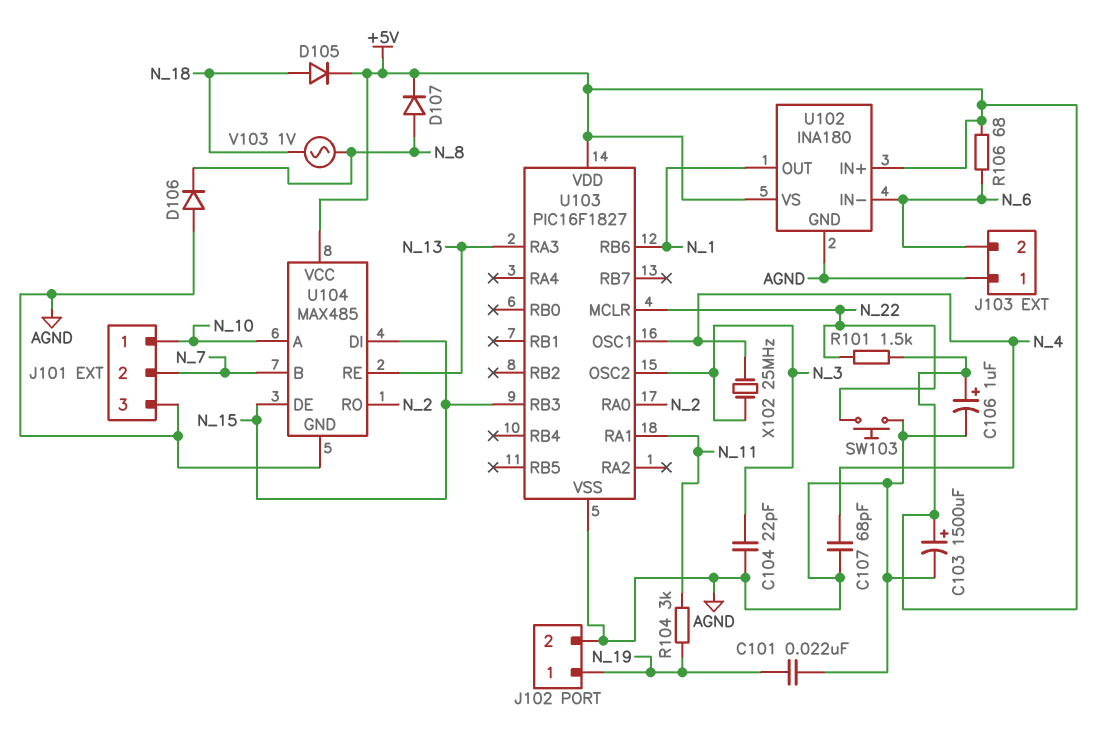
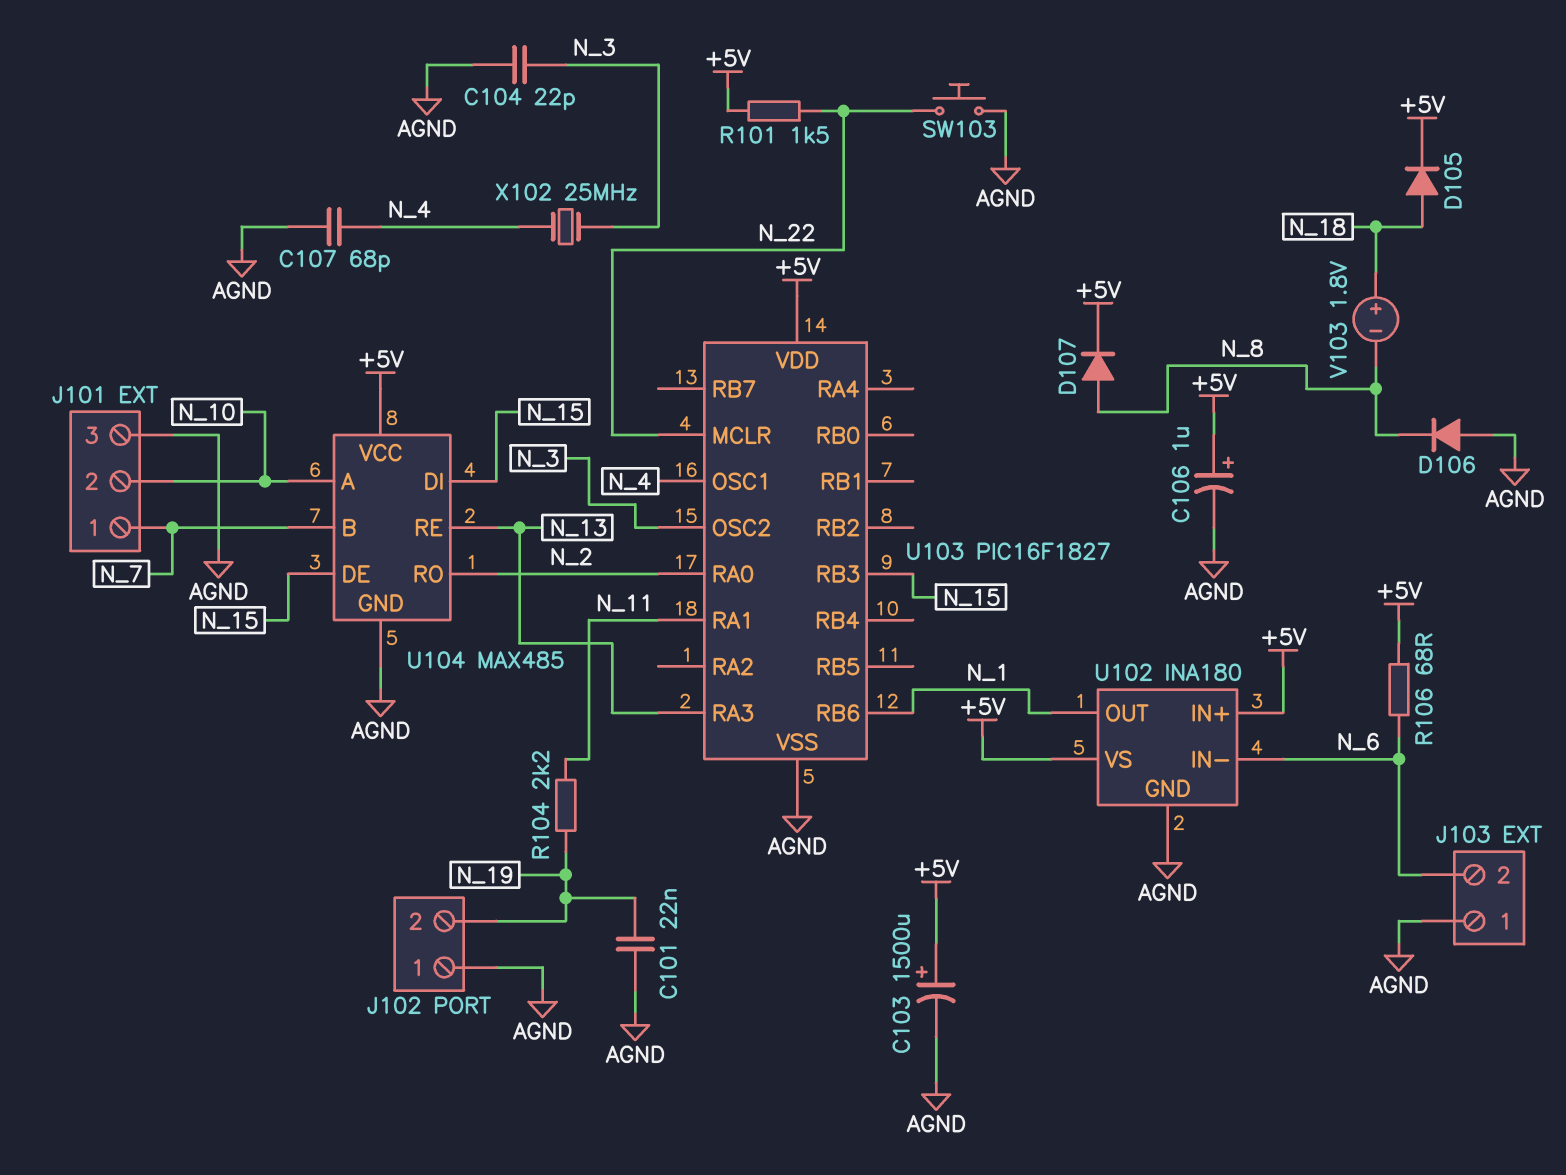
J101 pin 1: N_10 -> N_7
J101 pin 2: N_7 -> N_10
J102 pin 1: N_19 -> AGND
J102 pin 2: AGND -> N_19
R104: 3k (N_11, N_19) -> 2.2k (N_11, N_19)
V103: AC 1V (N_8, N_18) -> 1.8V (plus N_18, minus N_8)

